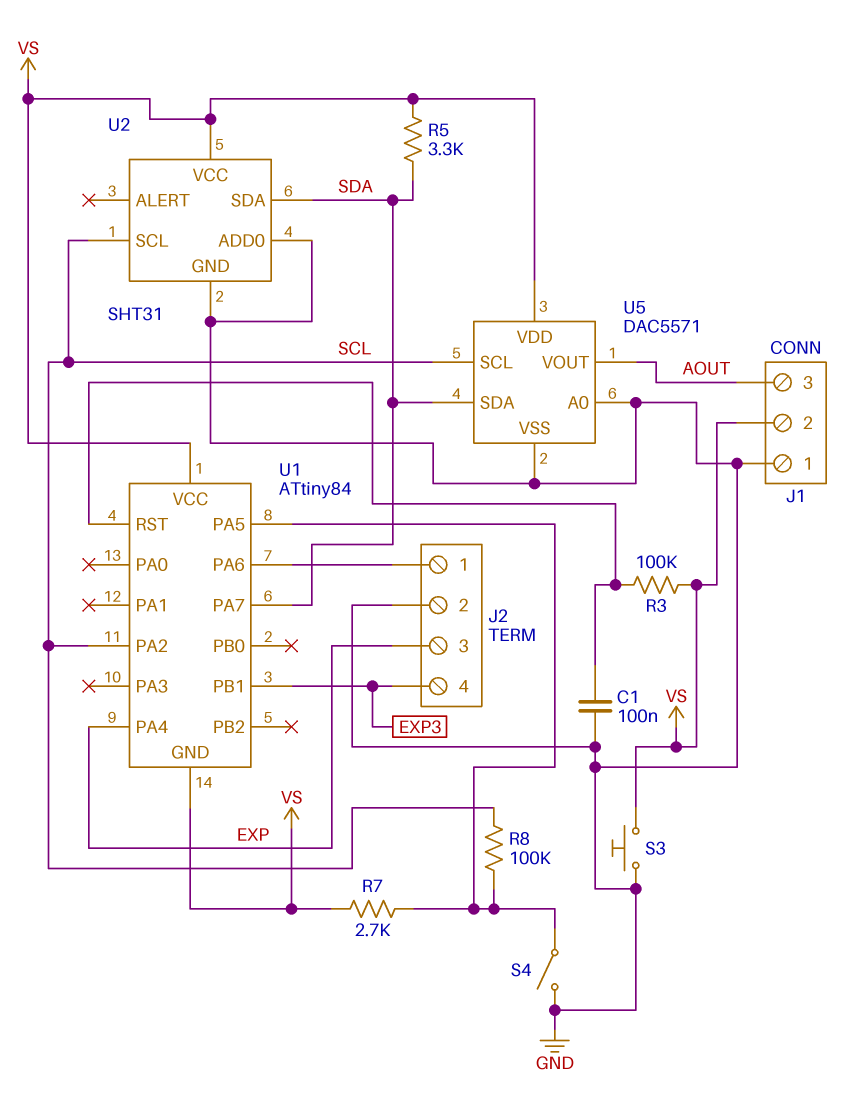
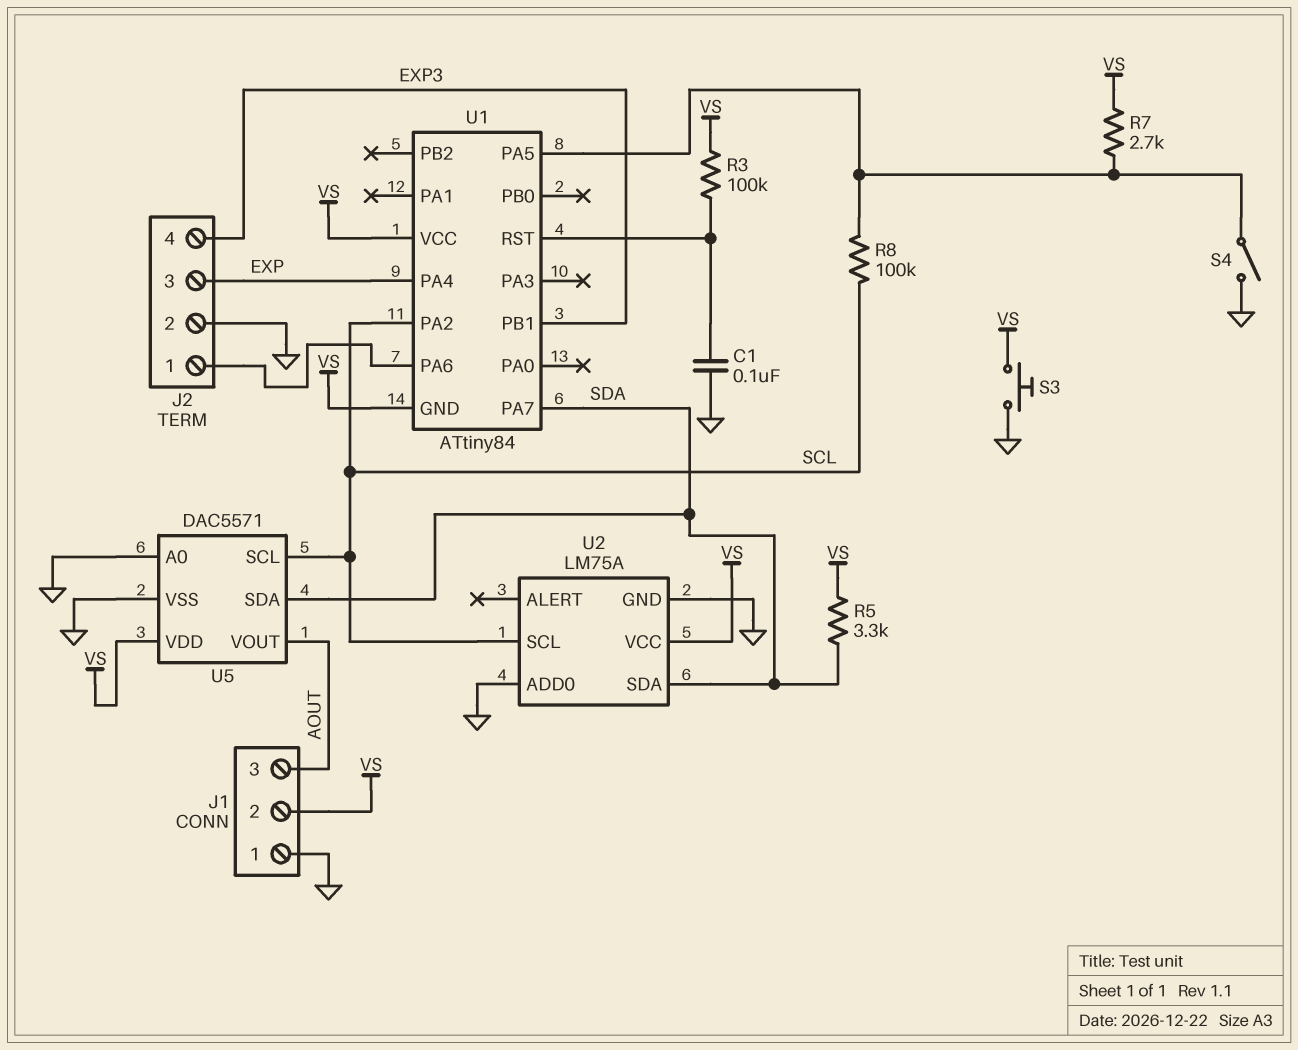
U2: SHT31 -> LM75A

